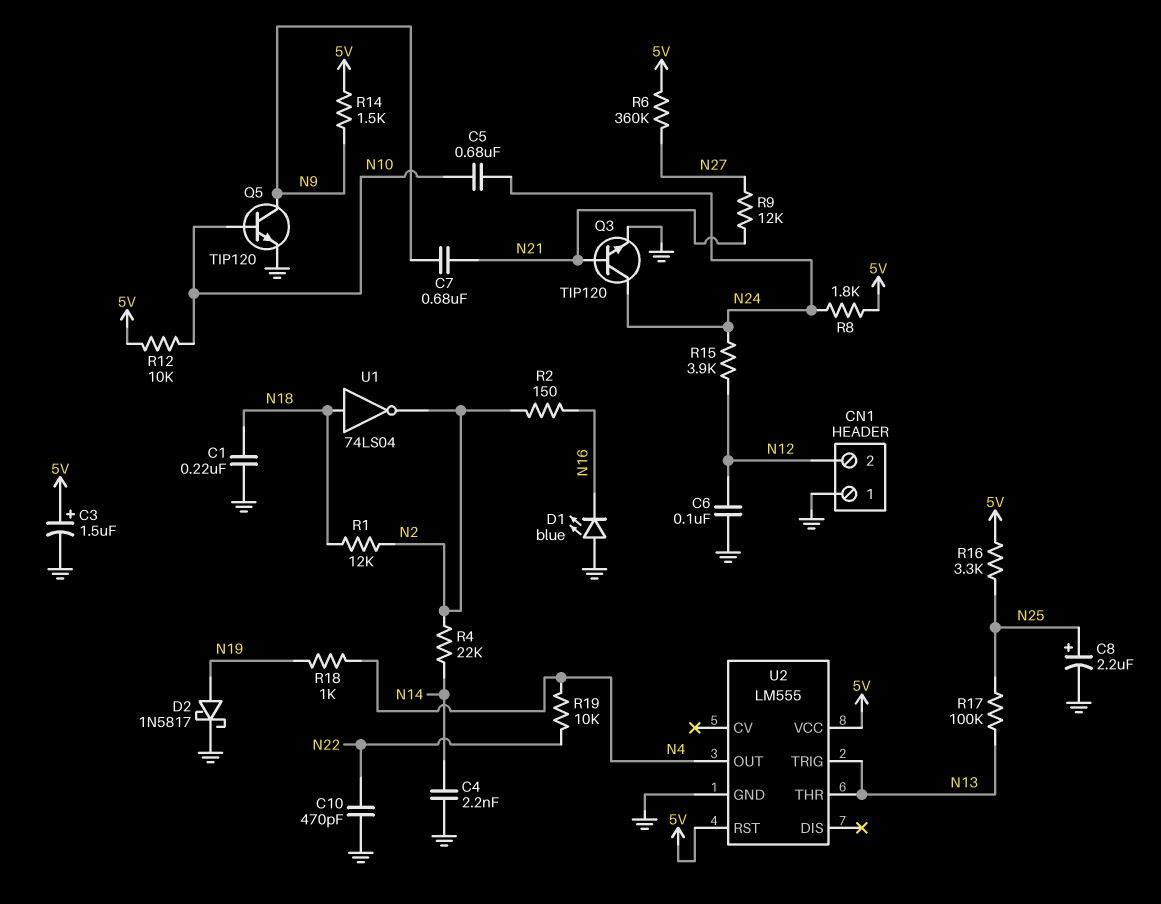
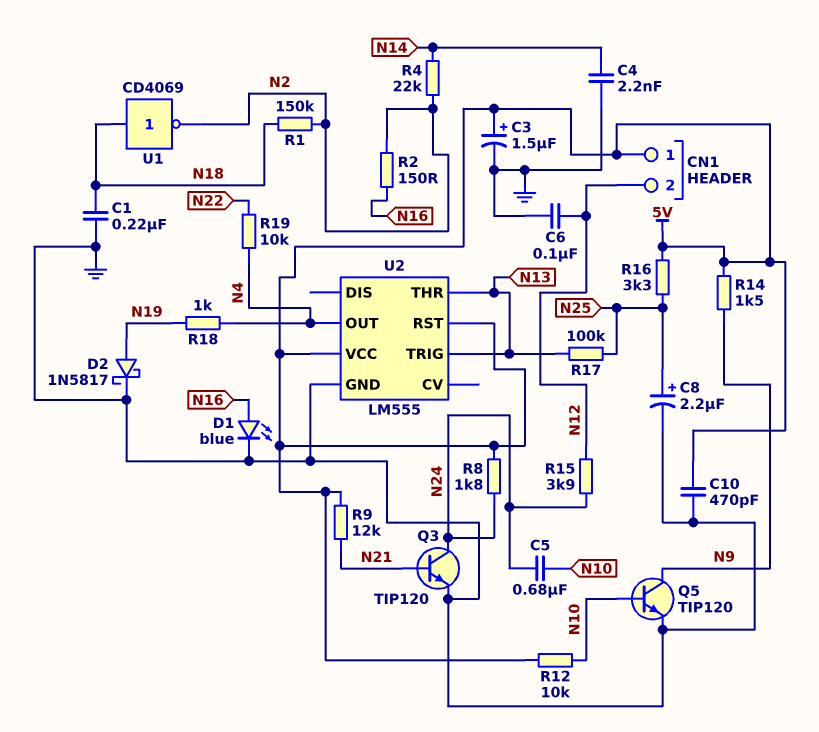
C7: 680nF (N9, N21) -> none
C10: 470pF (GND, N22) -> 470pF (5V, GND)
CN1 pin 1: GND -> 5V
D1: LED blue (A GND, K N16) -> LED blue (A N16, K GND)
R1: 12k (N2, N18) -> 150k (N2, N18)
R6: 360k (5V, N27) -> none
R9: 12k (N21, N27) -> 12k (5V, N21)
U1: NOT 74LS04 (in N18, out N2) -> NOT CD4069 (in N18, out N2)

